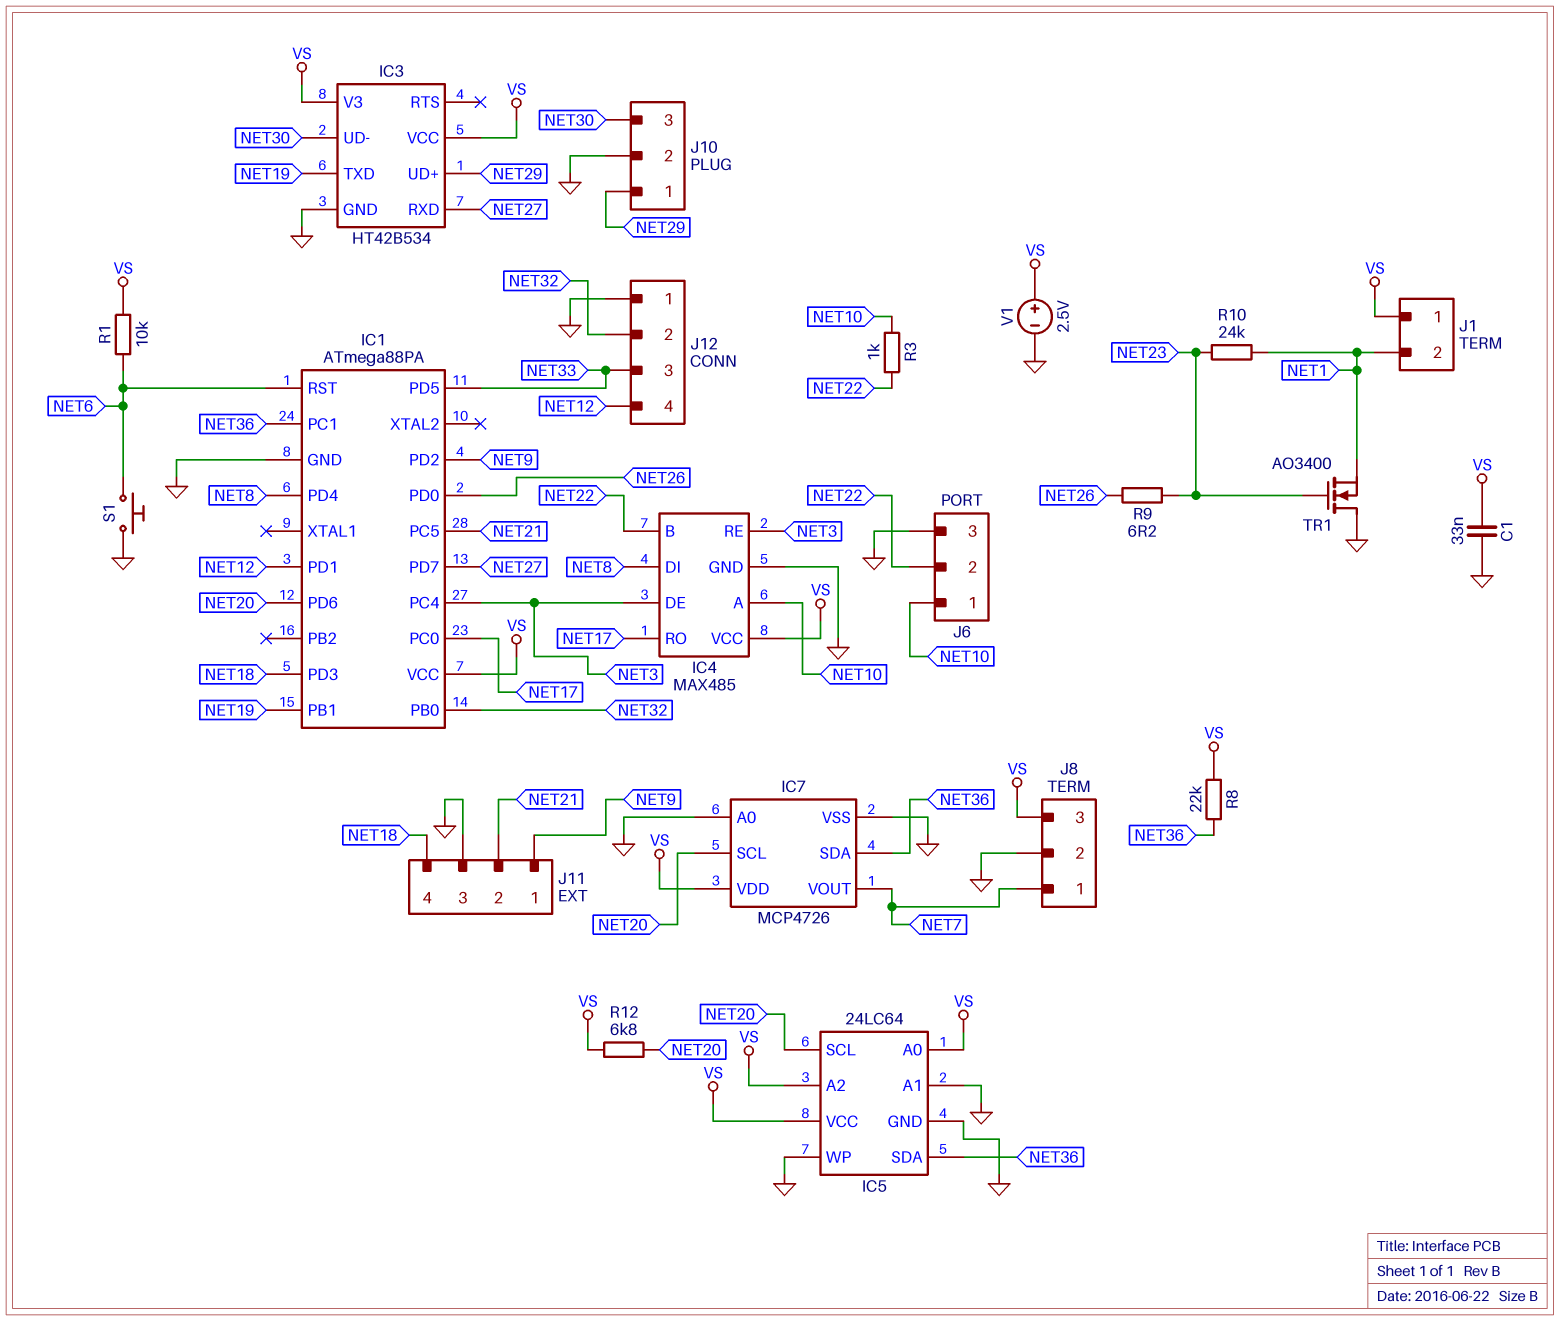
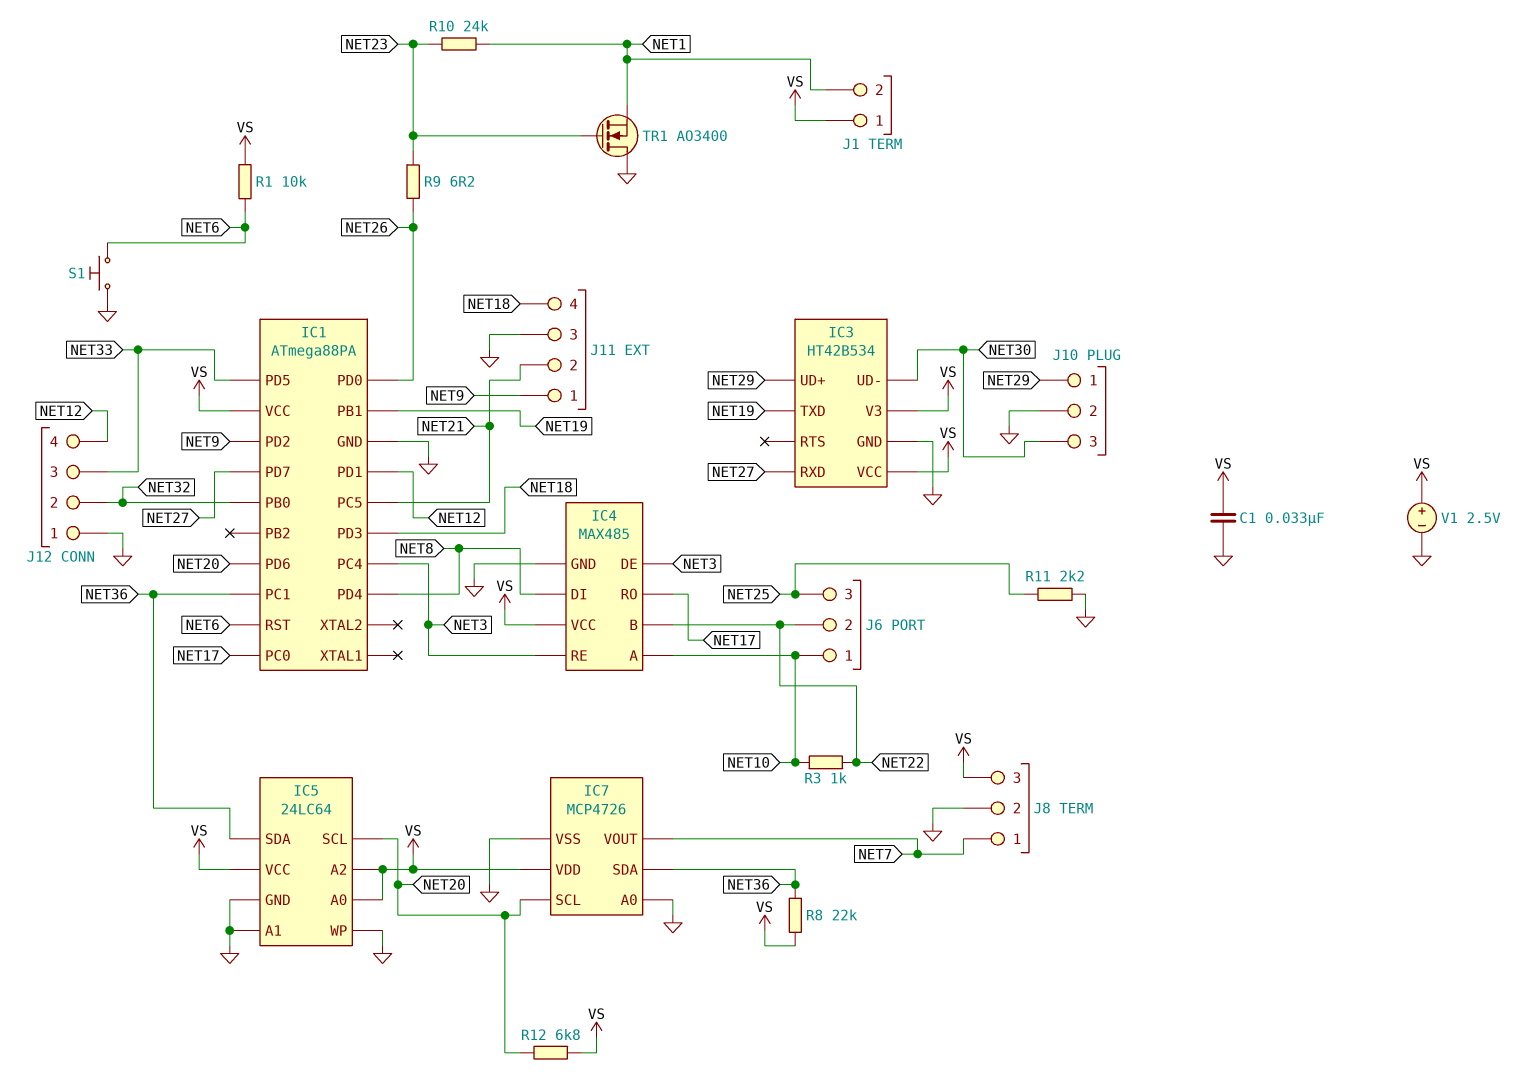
J6 pin 3: GND -> NET25
R11: none -> 2.2k (GND, NET25)

